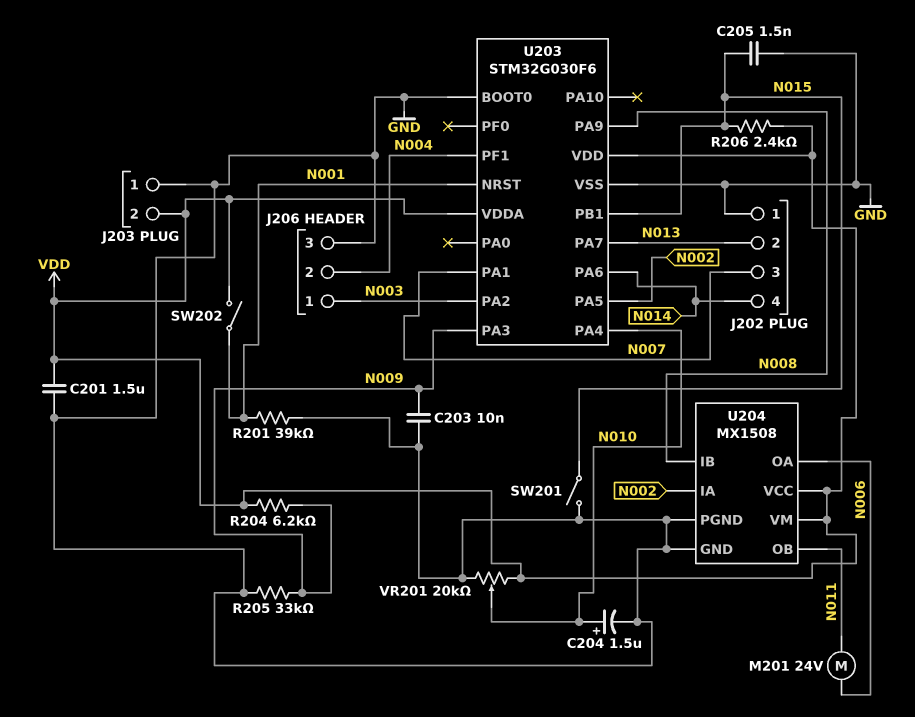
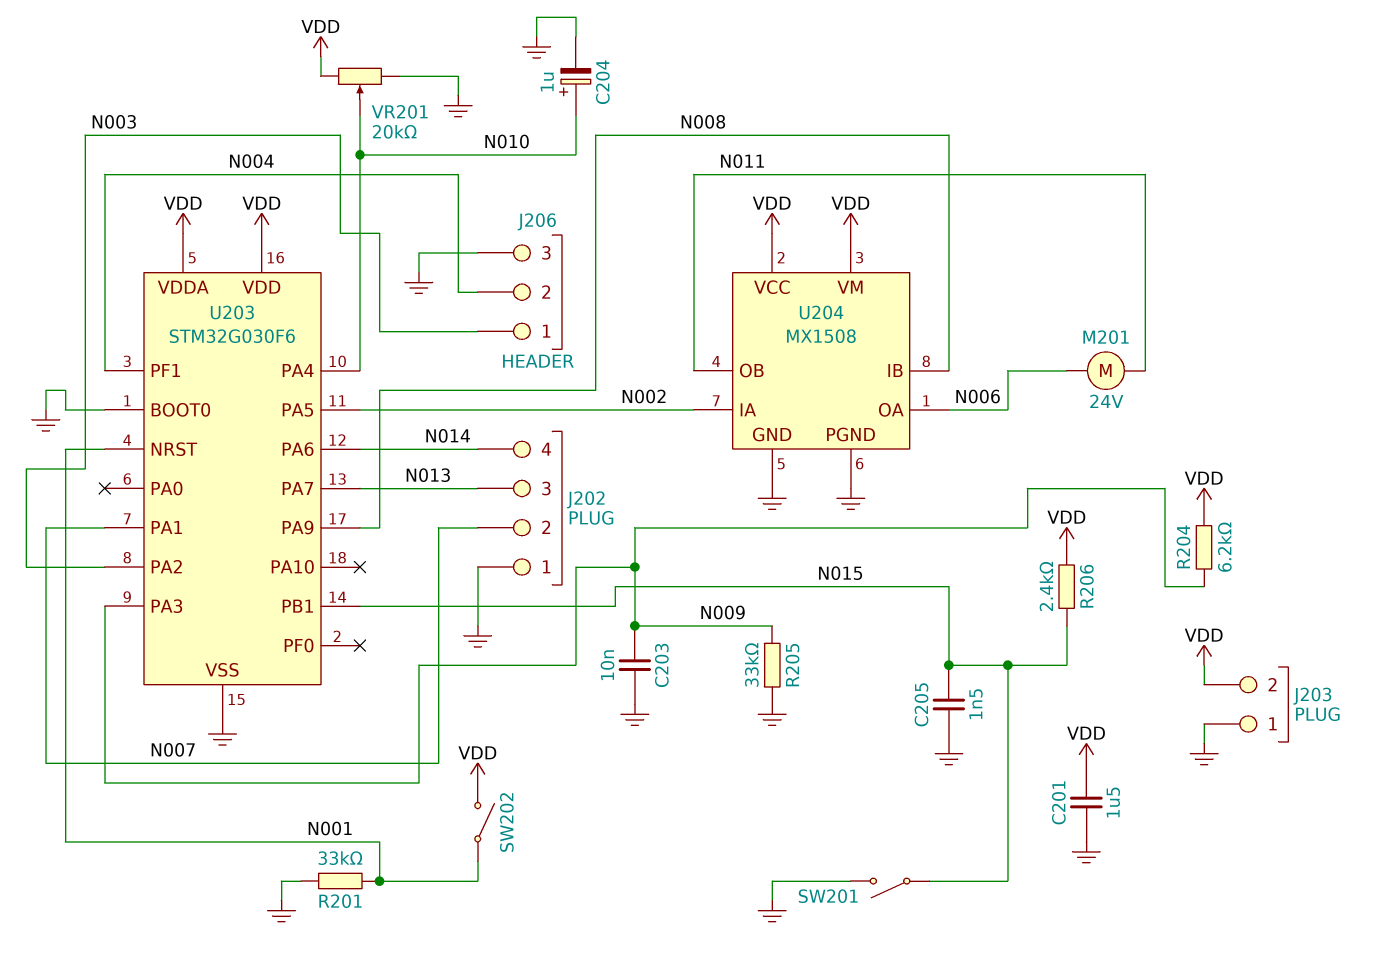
C204: 1.5uF (plus N010, minus GND) -> 1uF (plus N010, minus GND)
J202 pin 2: N013 -> N007
J202 pin 3: N007 -> N013
R201: 39k (GND, N001) -> 33k (GND, N001)

